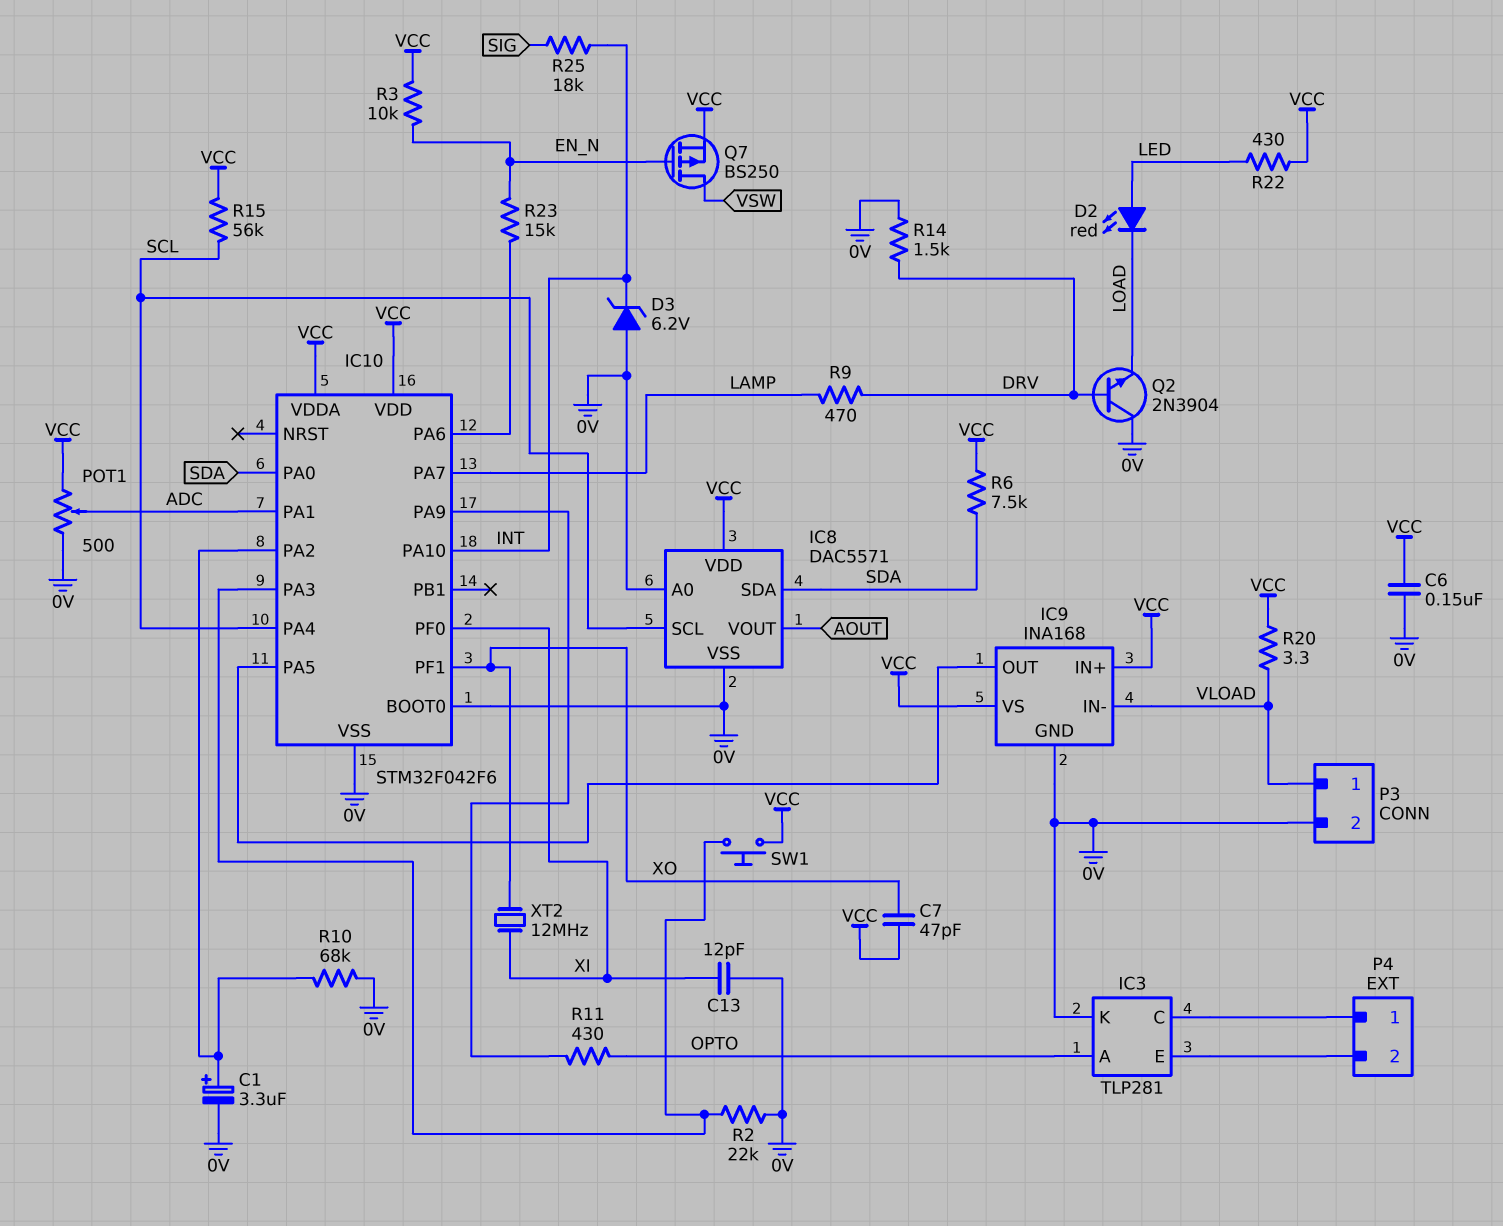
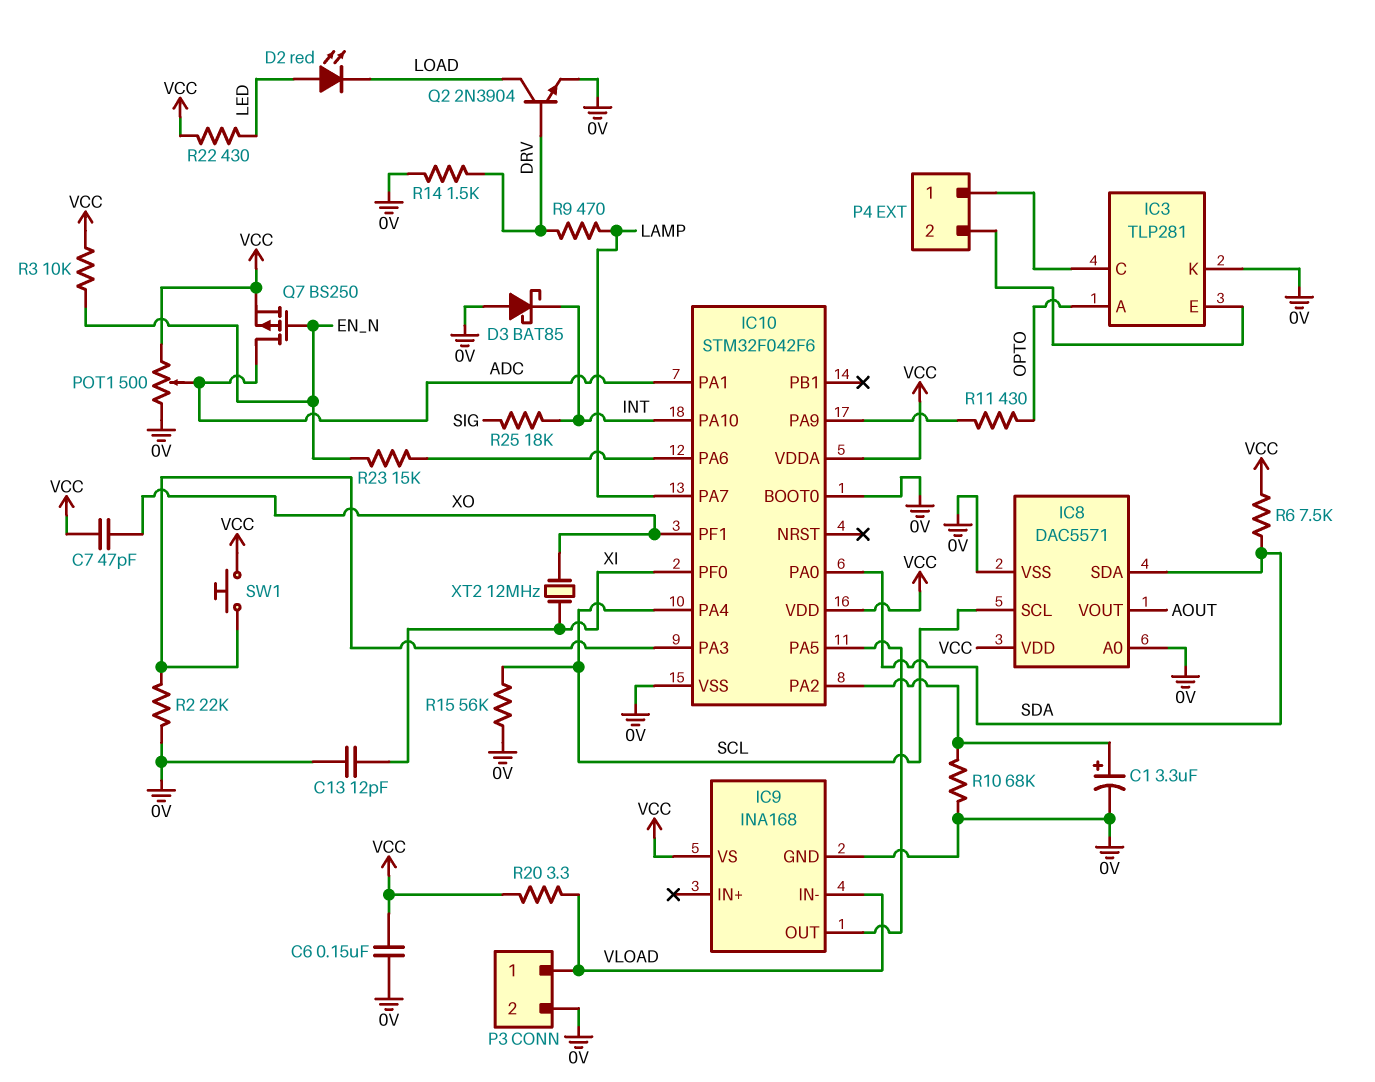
D3: zener 6.2V (A 0V, K INT) -> schottky BAT85 (A 0V, K INT)
IC9 pin IN+: VCC -> none
Q2: NPN 2N3904 (B DRV, C 0V, E LOAD) -> NPN 2N3904 (B DRV, C LOAD, E 0V)
Q7: PMOS BS250 (G EN_N, D VSW, S VCC) -> PMOS BS250 (G EN_N, D ADC, S VCC)
R15: 56k (SCL, VCC) -> 56k (0V, SCL)

